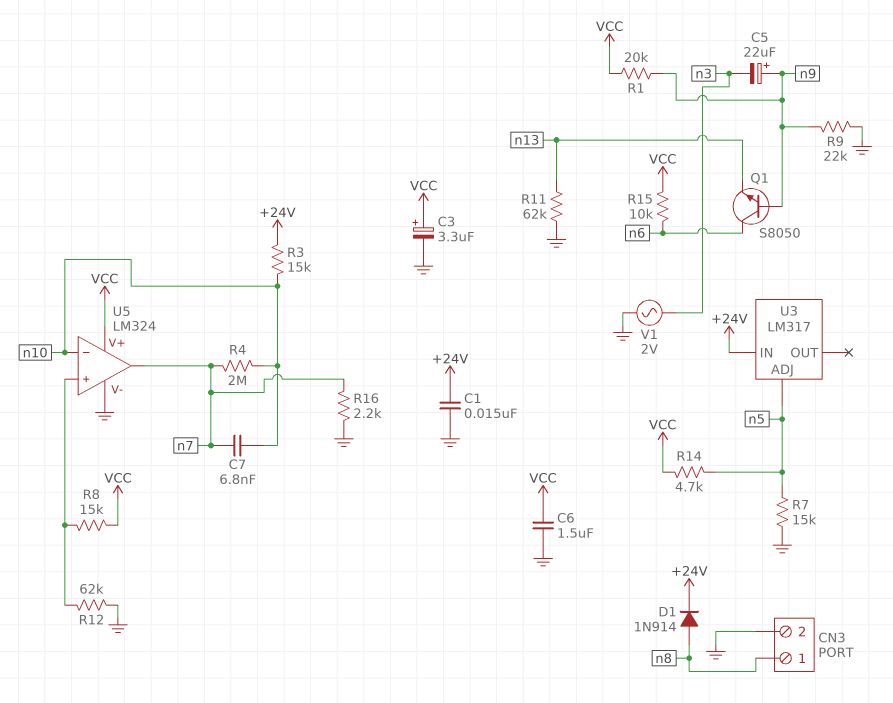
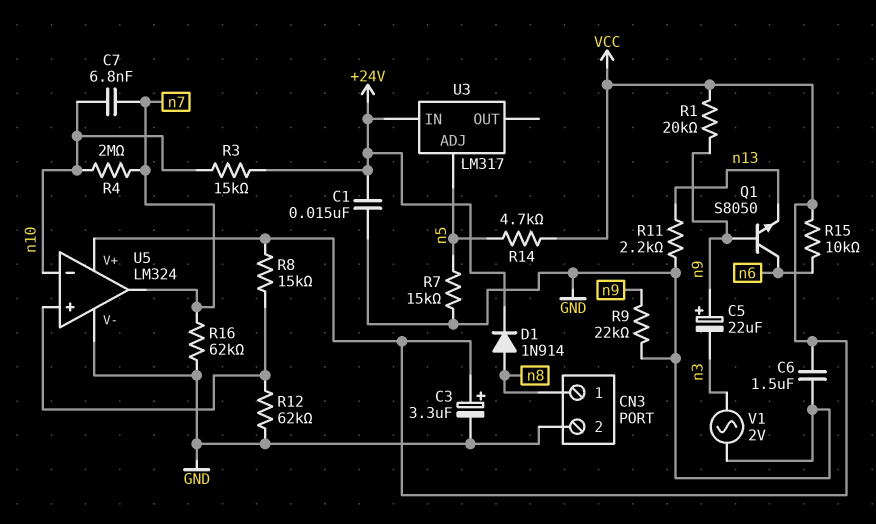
R11: 62k (GND, n13) -> 2.2k (GND, n13)
R16: 2.2k (GND, n7) -> 62k (GND, n7)

